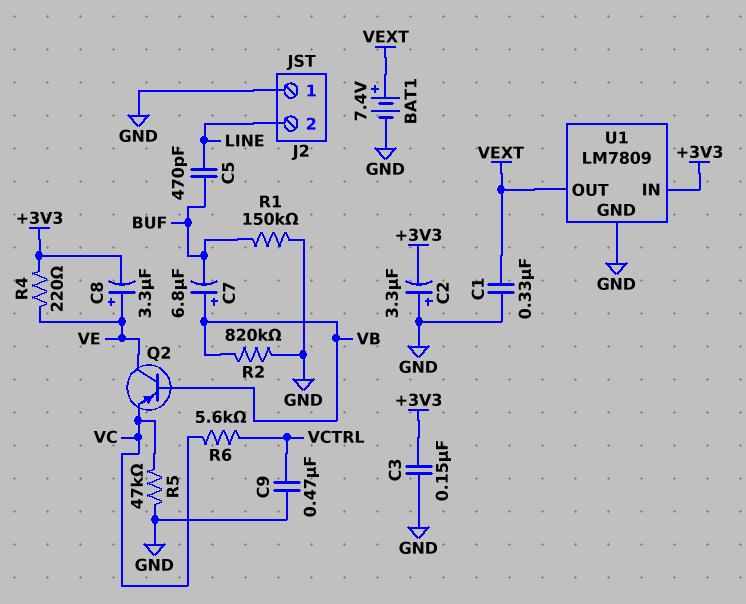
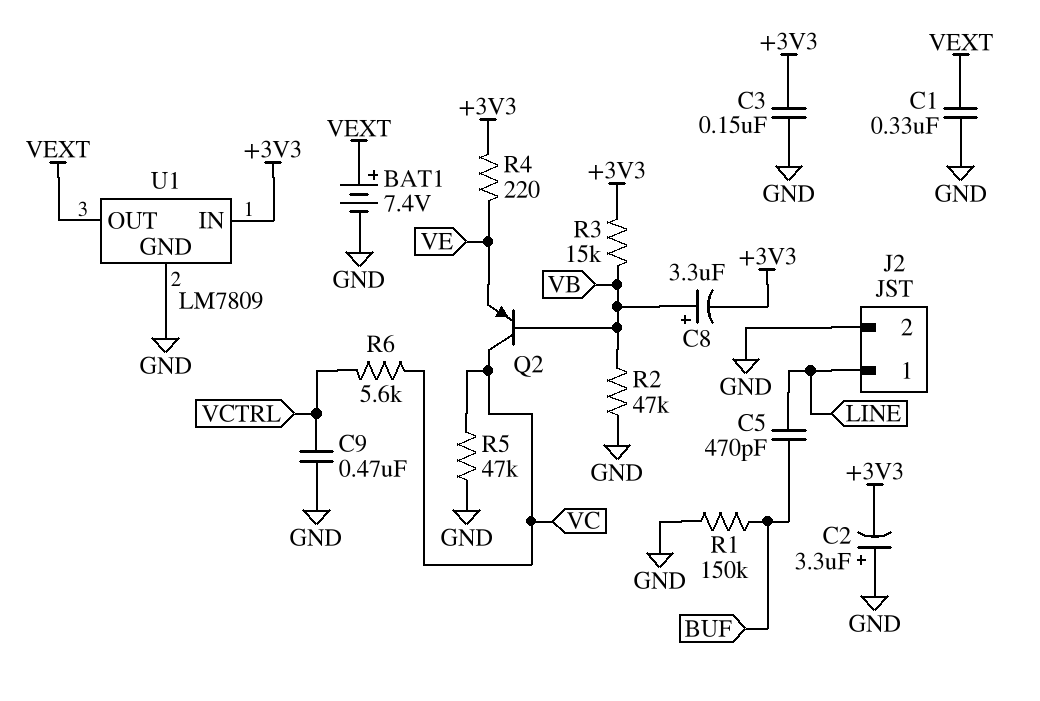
C7: 6.8uF (plus VB, minus BUF) -> none
C8: 3.3uF (plus VE, minus +3V3) -> 3.3uF (plus VB, minus +3V3)
J2 pin 1: GND -> LINE
J2 pin 2: LINE -> GND
Q2: PNP (B VB, C VE, E VC) -> PNP (B VB, C VC, E VE)
R2: 820k (GND, VB) -> 47k (GND, VB)
R3: none -> 15k (+3V3, VB)

